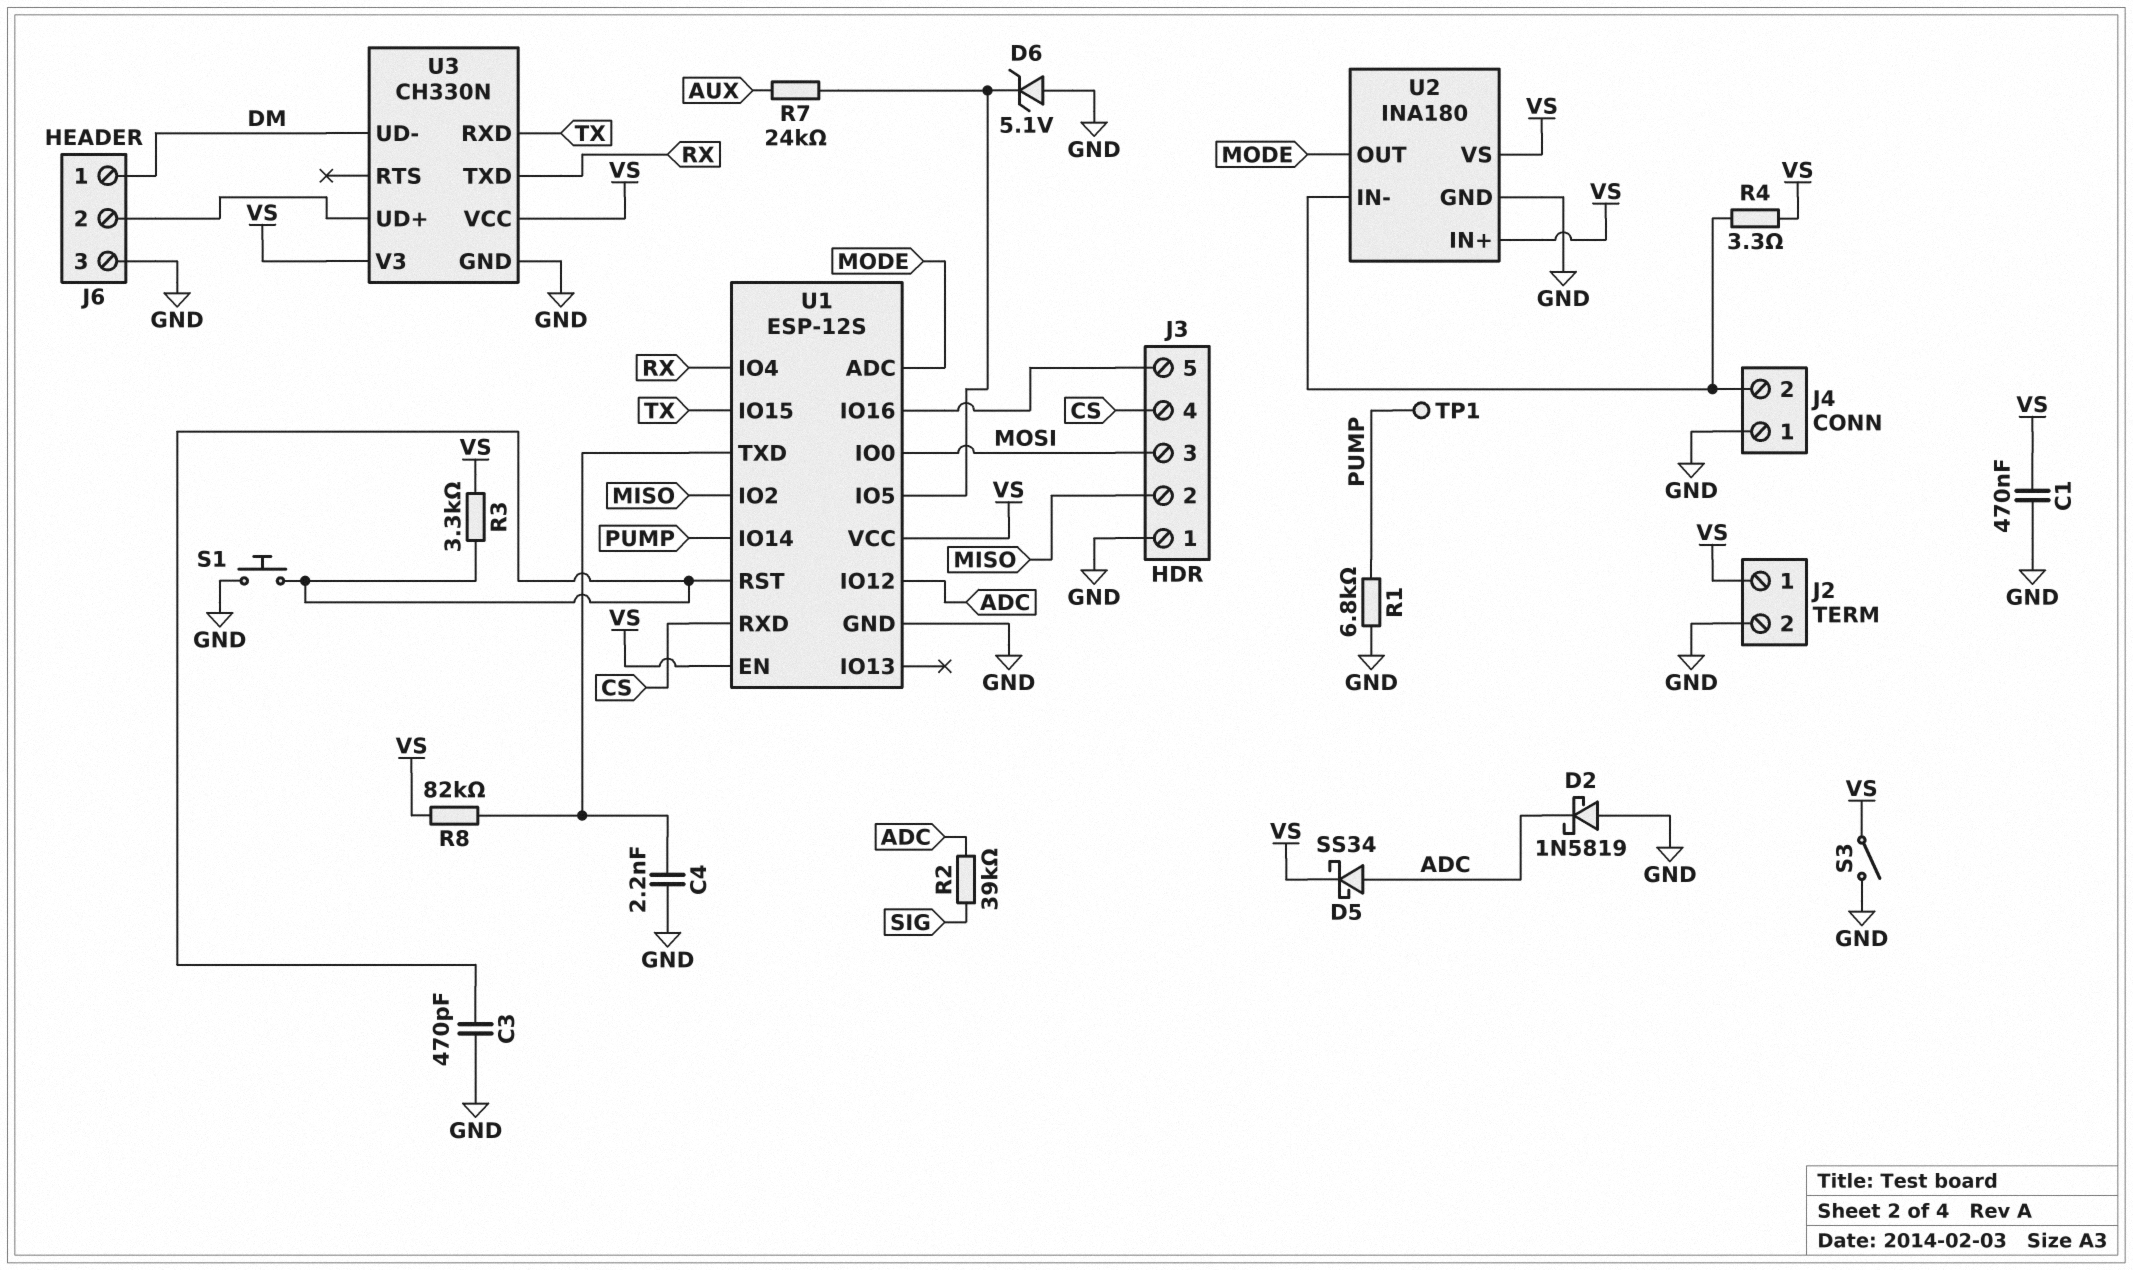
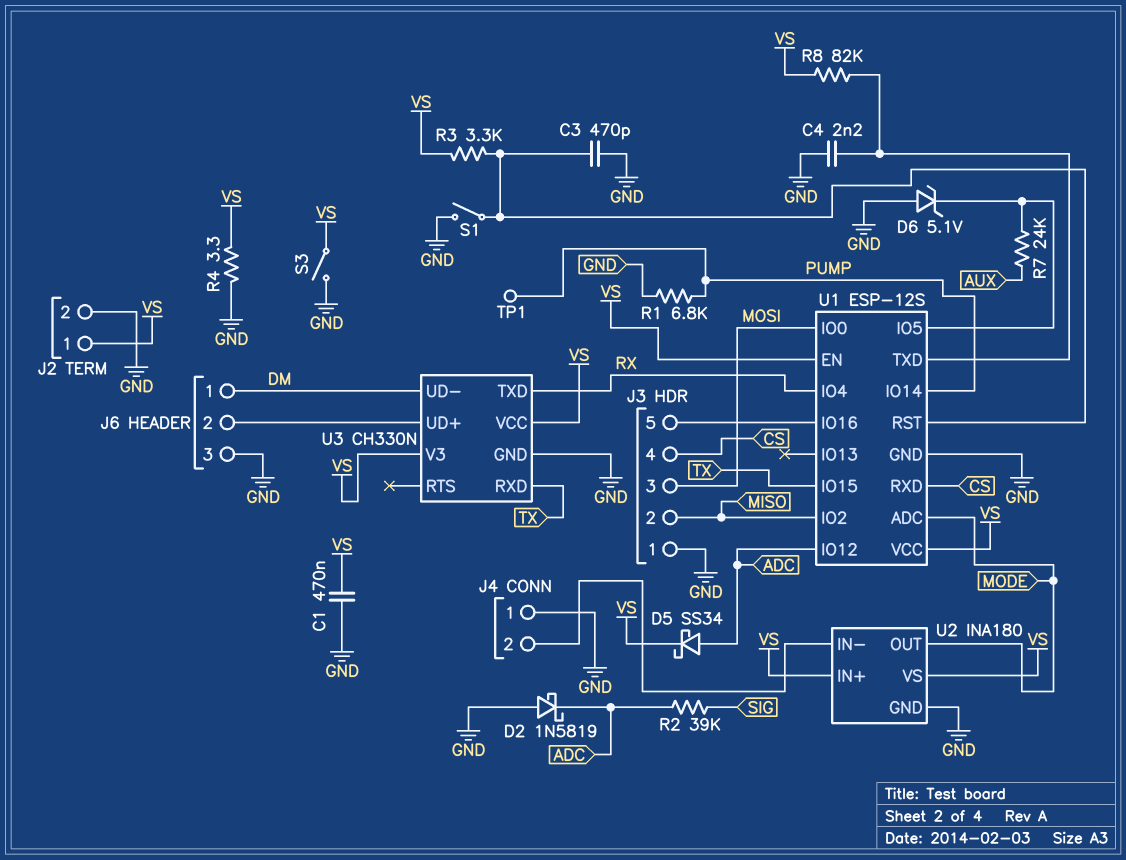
R4: 3.3 (J4/2, VS) -> 3.3 (GND, VS)
S1: button (GND, U1/RST) -> switch (GND, U1/RST)

